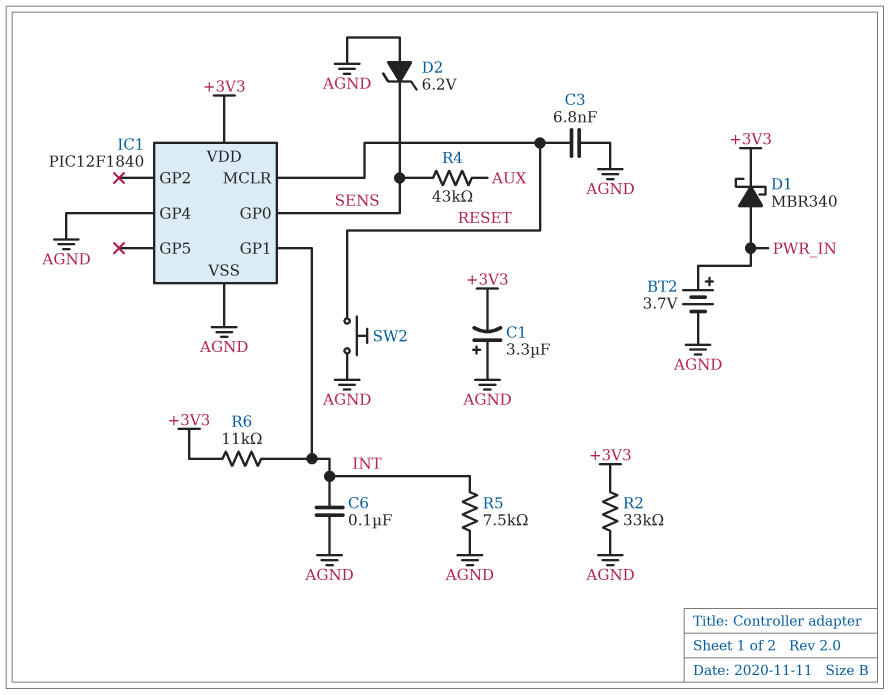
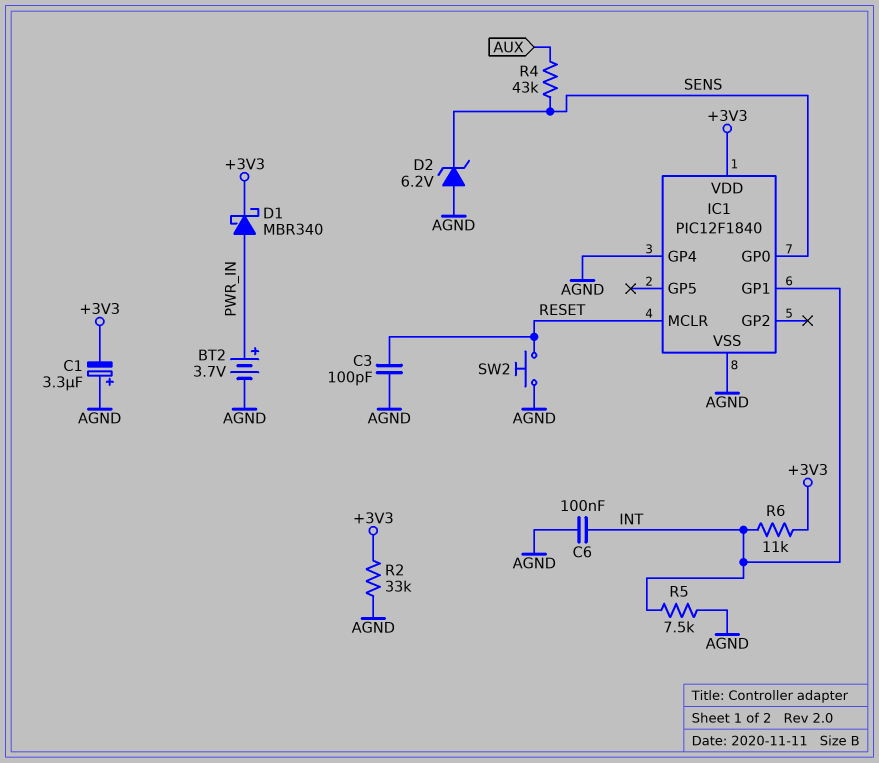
C3: 6.8nF (AGND, RESET) -> 100pF (AGND, RESET)

